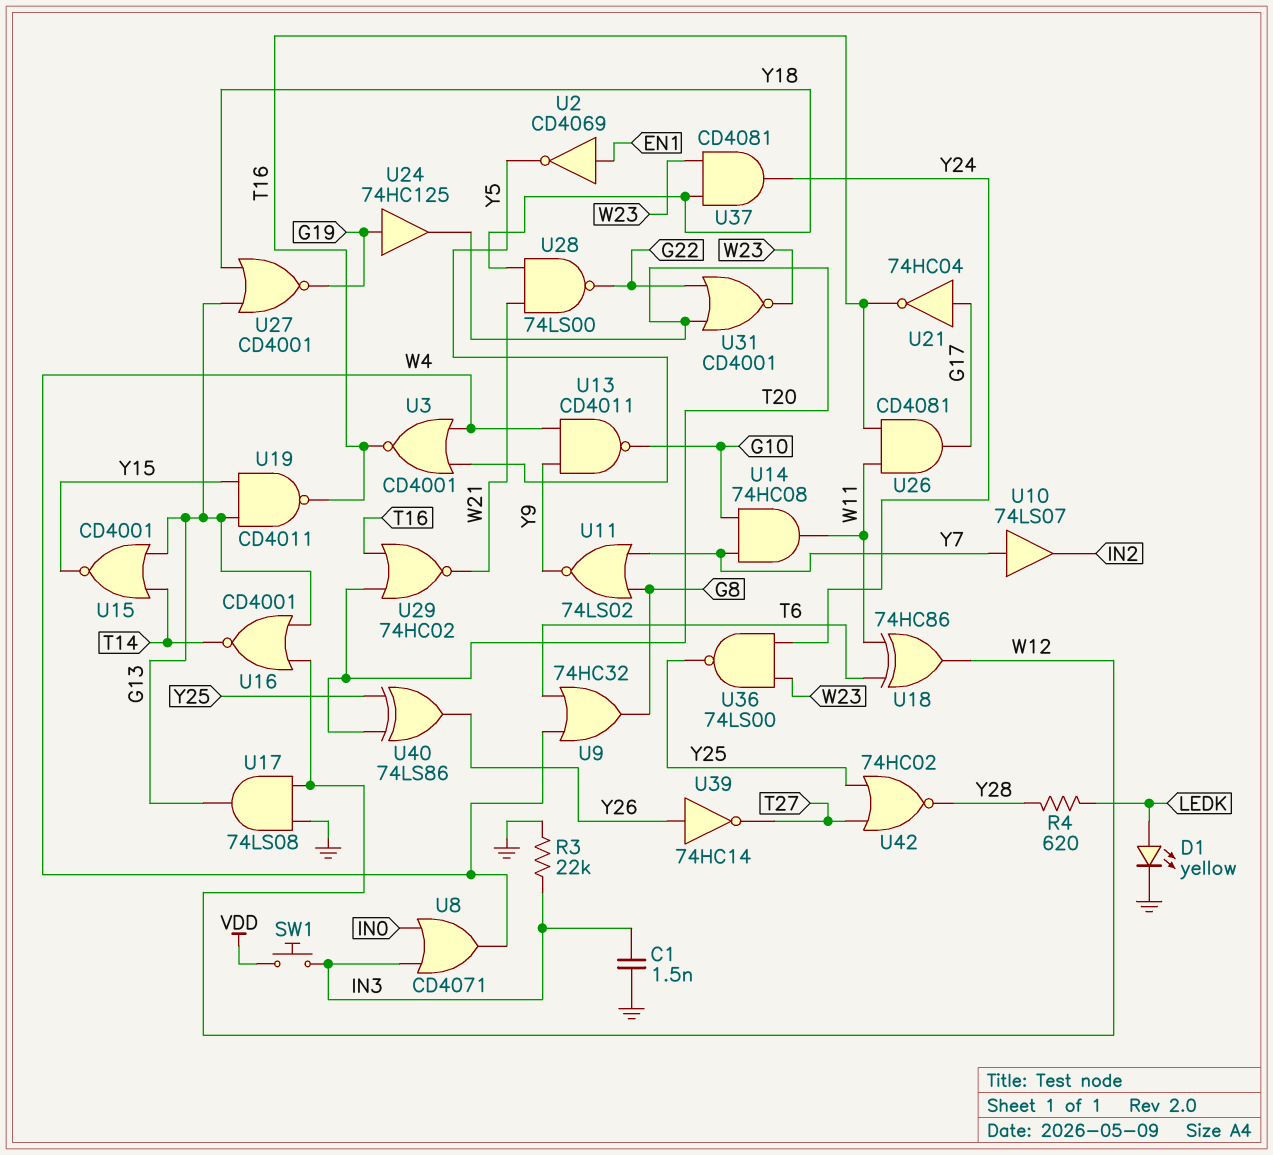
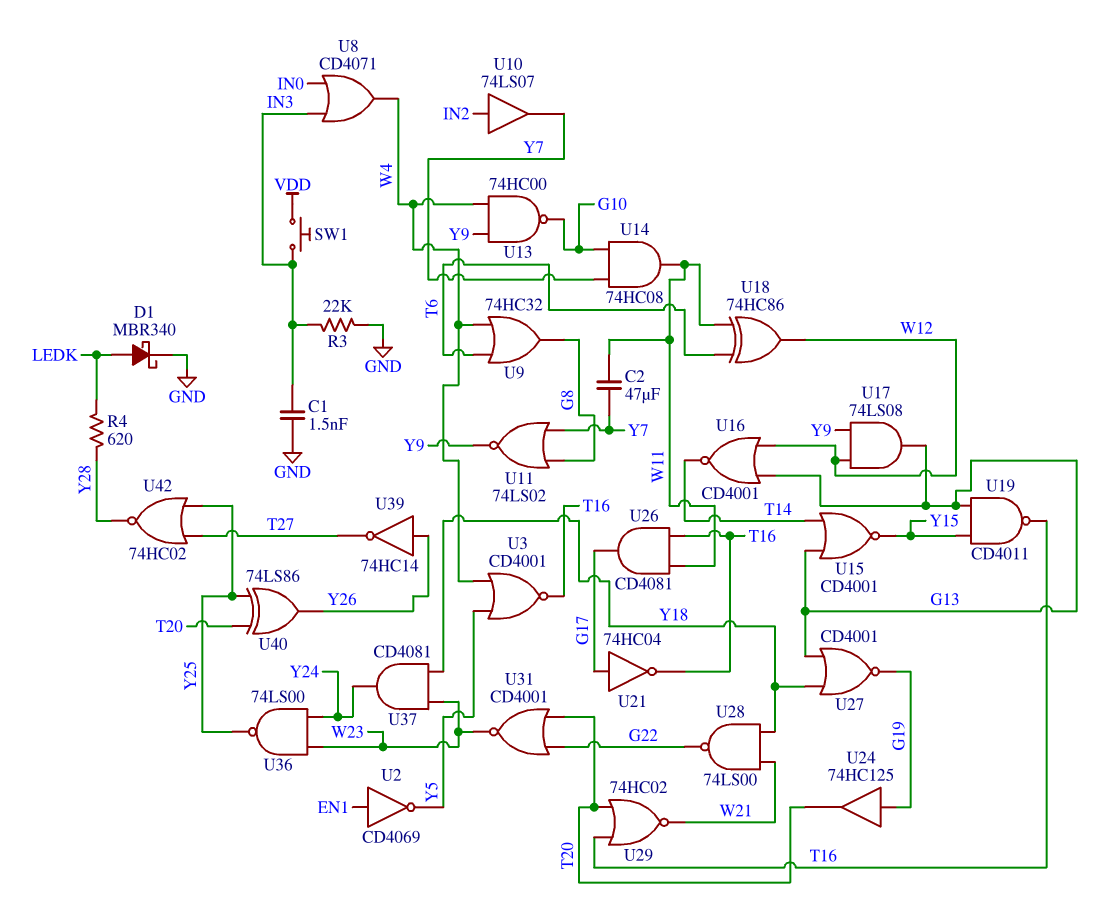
C2: none -> 47uF (W11, Y7)
D1: LED yellow (A LEDK, K GND) -> schottky MBR340 (A LEDK, K GND)
U10: buffer 74LS07 (in Y7, out IN2) -> buffer 74LS07 (in IN2, out Y7)
U13: NAND CD4011 (in W4, in Y9, out G10) -> NAND 74HC00 (in W4, in Y9, out G10)
U17: AND 74LS08 (in GND, in W12, out G13) -> AND 74LS08 (in W12, in Y9, out G13)

